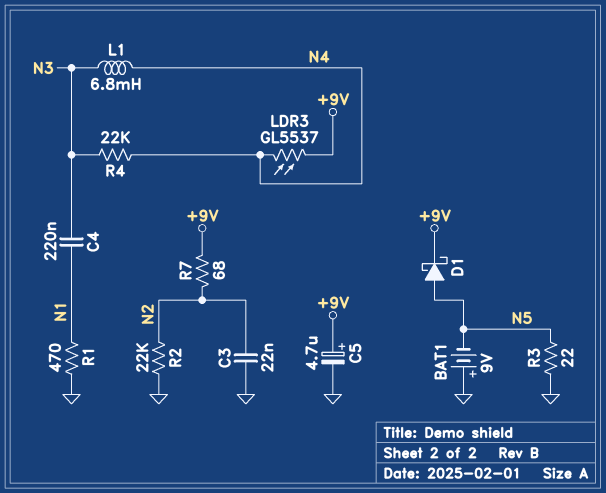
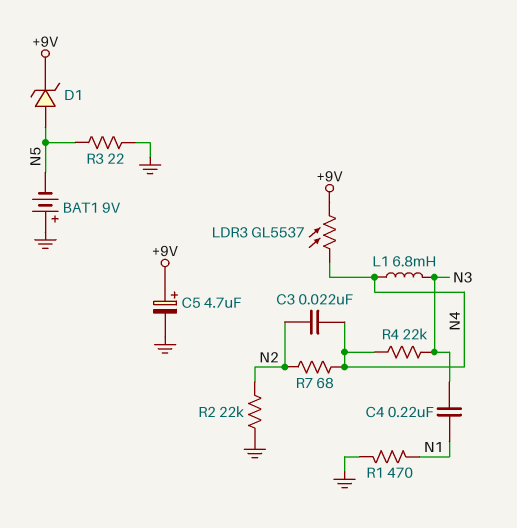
C3: 22nF (GND, N2) -> 22nF (N2, N4)
D1: schottky (A N5, K +9V) -> zener (A N5, K +9V)
R7: 68 (+9V, N2) -> 68 (N2, N4)

